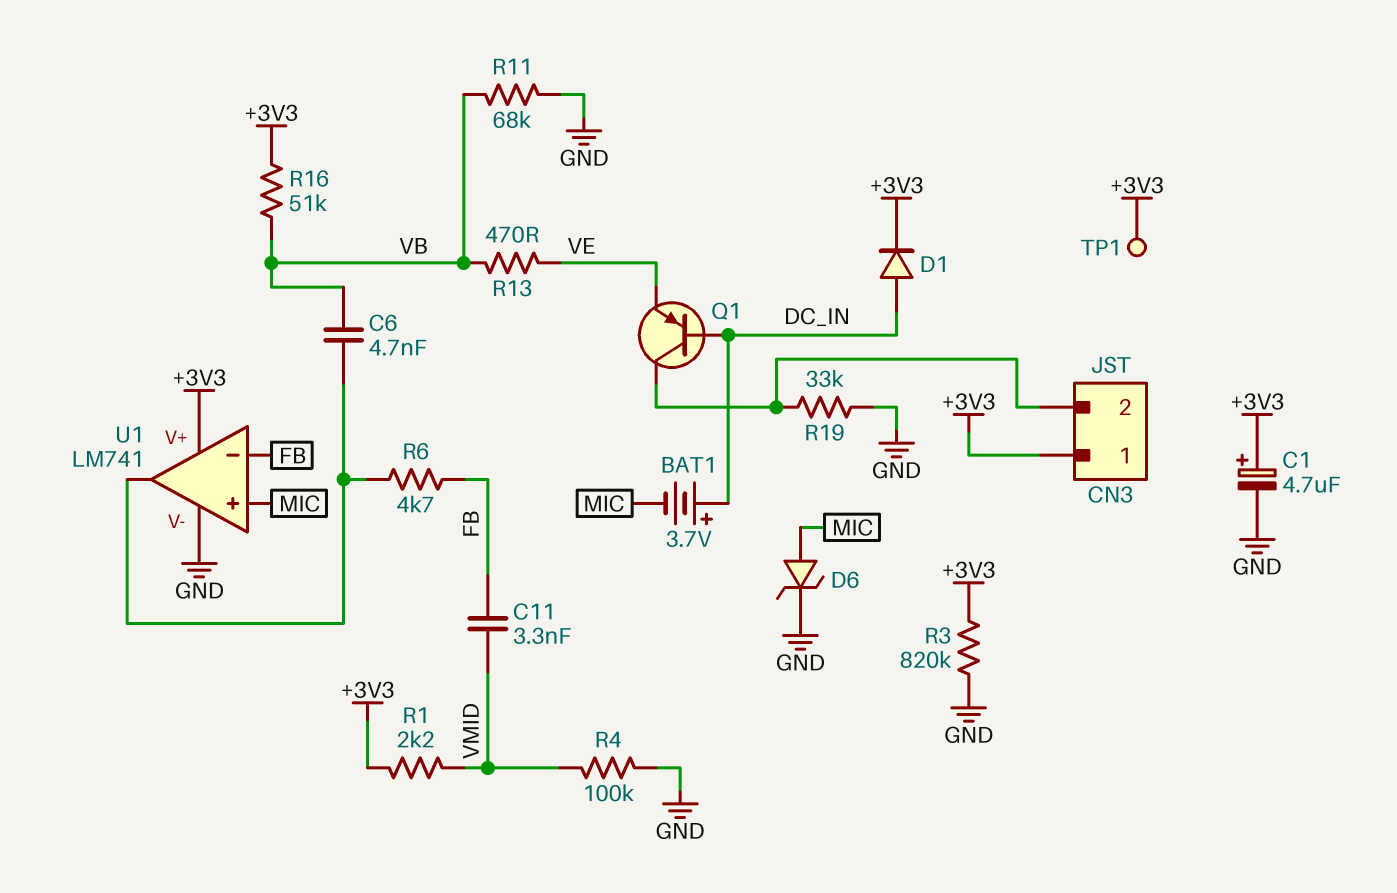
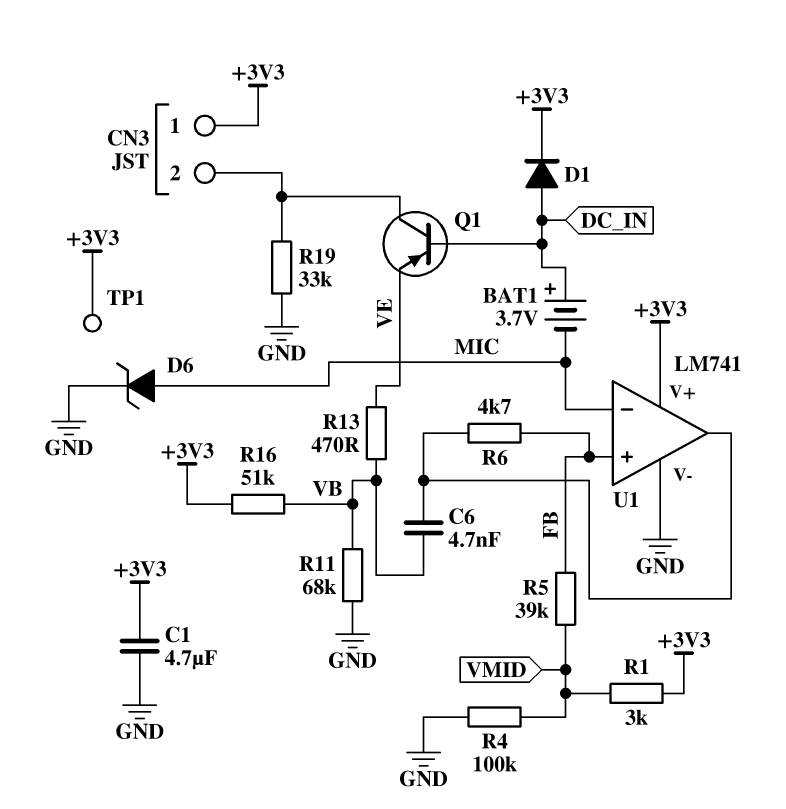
C1: 4.7uF (plus +3V3, minus GND) -> 4.7uF (+3V3, GND)
C11: 3.3nF (FB, VMID) -> none
R1: 2.2k (+3V3, VMID) -> 3k (+3V3, VMID)
R3: 820k (+3V3, GND) -> none
R5: none -> 39k (FB, VMID)
U1 pin in+: MIC -> FB
U1 pin in-: FB -> MIC

